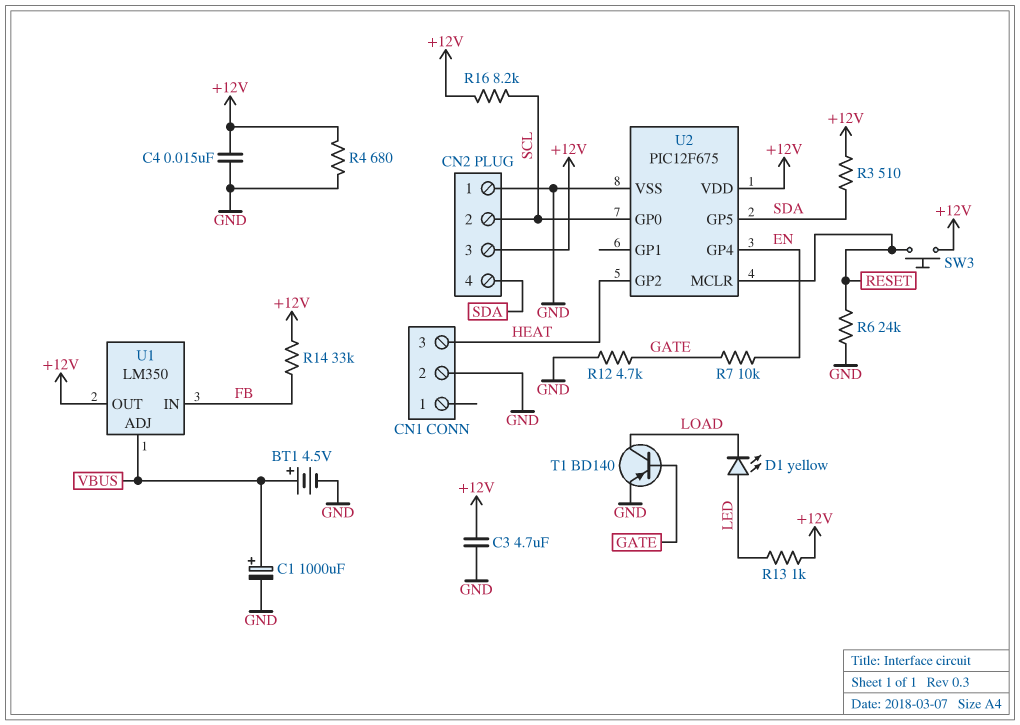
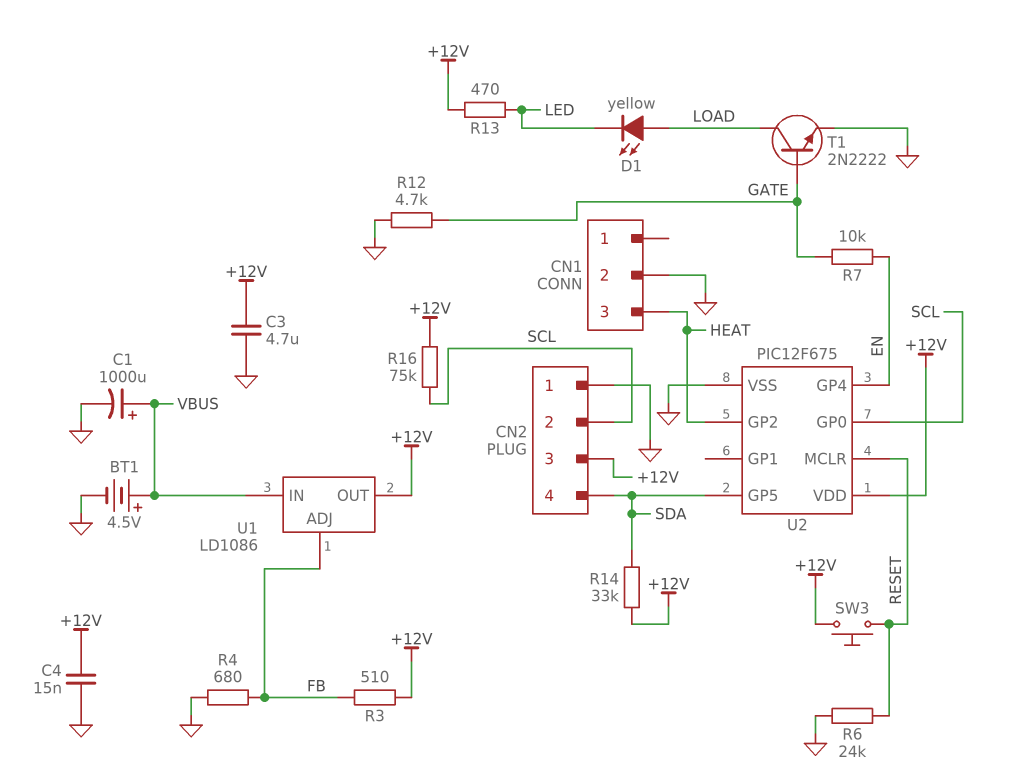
D1: LED yellow (A LED, K LOAD) -> LED yellow (A LOAD, K LED)
R3: 510 (+12V, SDA) -> 510 (+12V, FB)
R4: 680 (+12V, GND) -> 680 (FB, GND)
R13: 1k (+12V, LED) -> 470 (+12V, LED)
R14: 33k (+12V, FB) -> 33k (+12V, SDA)
R16: 8.2k (+12V, SCL) -> 75k (+12V, SCL)
T1: PNP BD140 (B GATE, C LOAD, E GND) -> NPN 2N2222 (B GATE, C LOAD, E GND)
U1: LM350 -> LD1086
U1 pin ADJ: VBUS -> FB
U1 pin IN: FB -> VBUS

